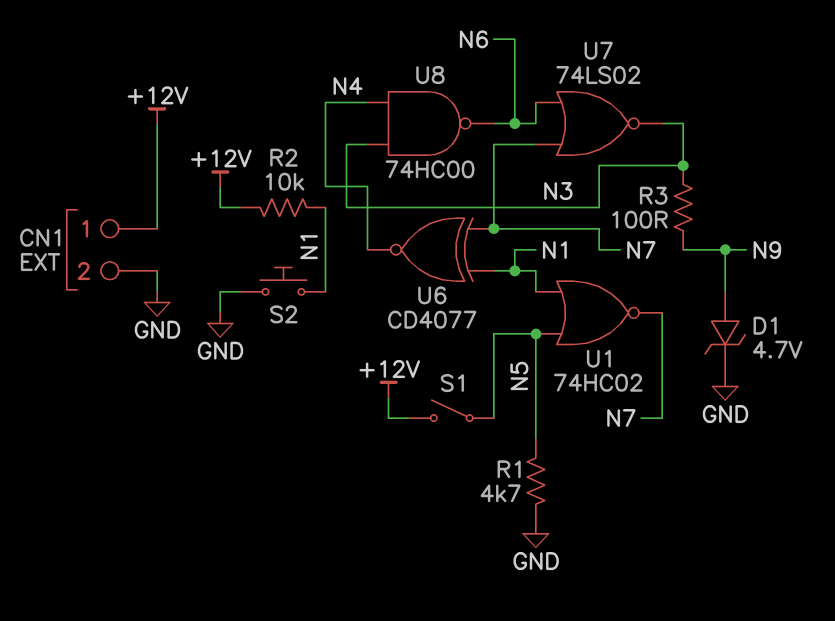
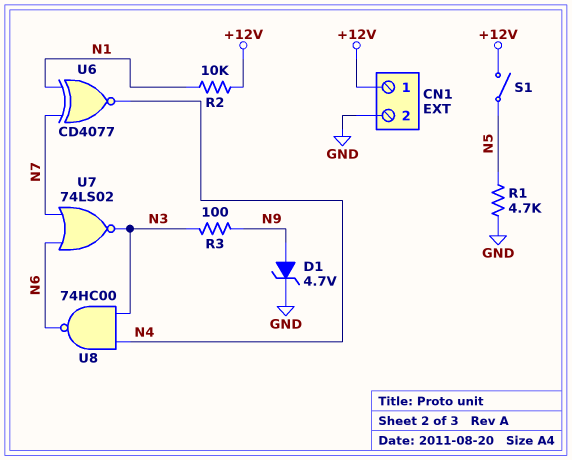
S2: button (GND, N1) -> none
U1: NOR 74HC02 (in N1, in N5, out N7) -> none

